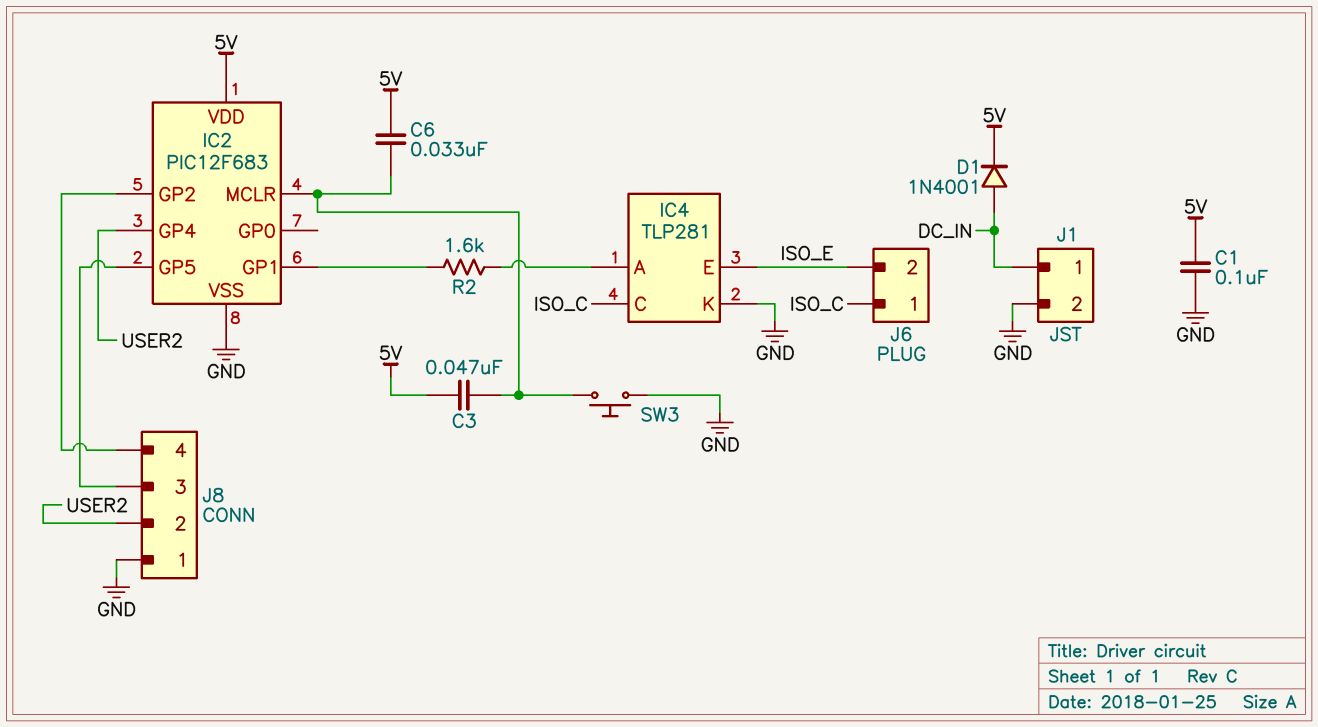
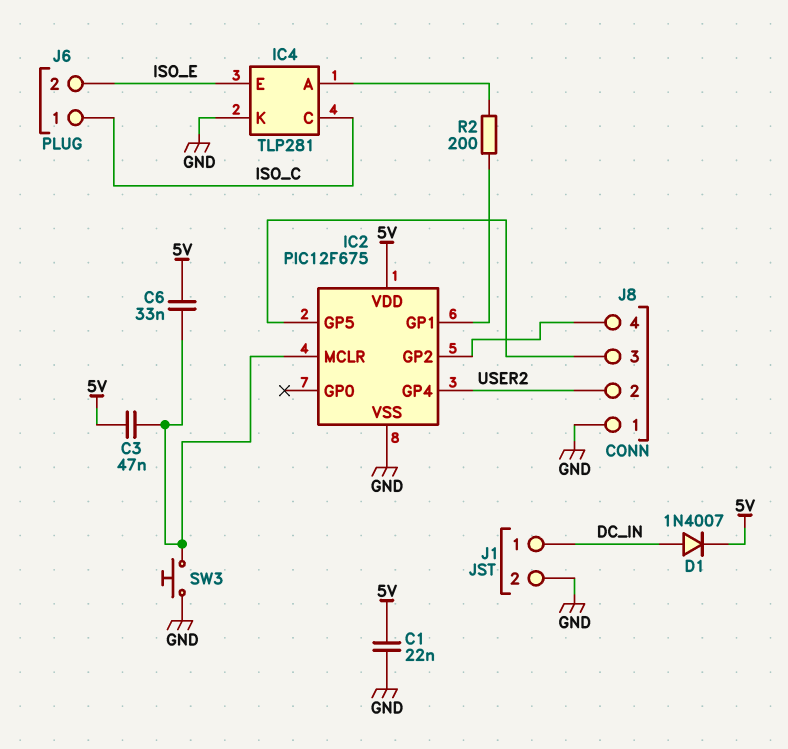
C1: 100nF (5V, GND) -> 22nF (5V, GND)
D1: diode 1N4001 (A DC_IN, K 5V) -> diode 1N4007 (A DC_IN, K 5V)
IC2: PIC12F683 -> PIC12F675
R2: 1.6k (IC2/GP1, IC4/A) -> 200 (IC2/GP1, IC4/A)

